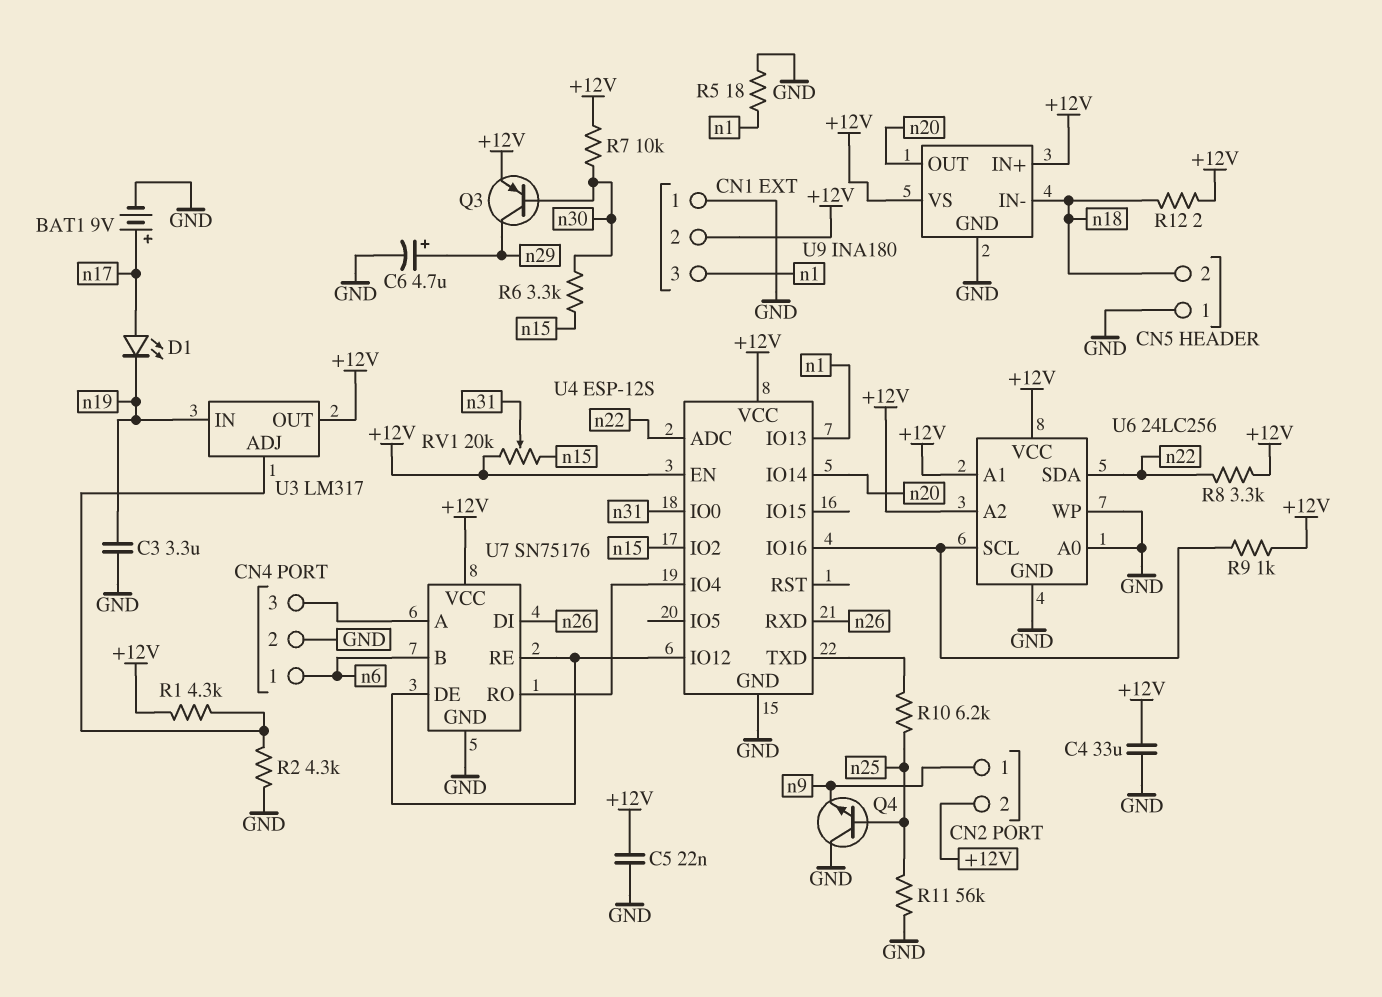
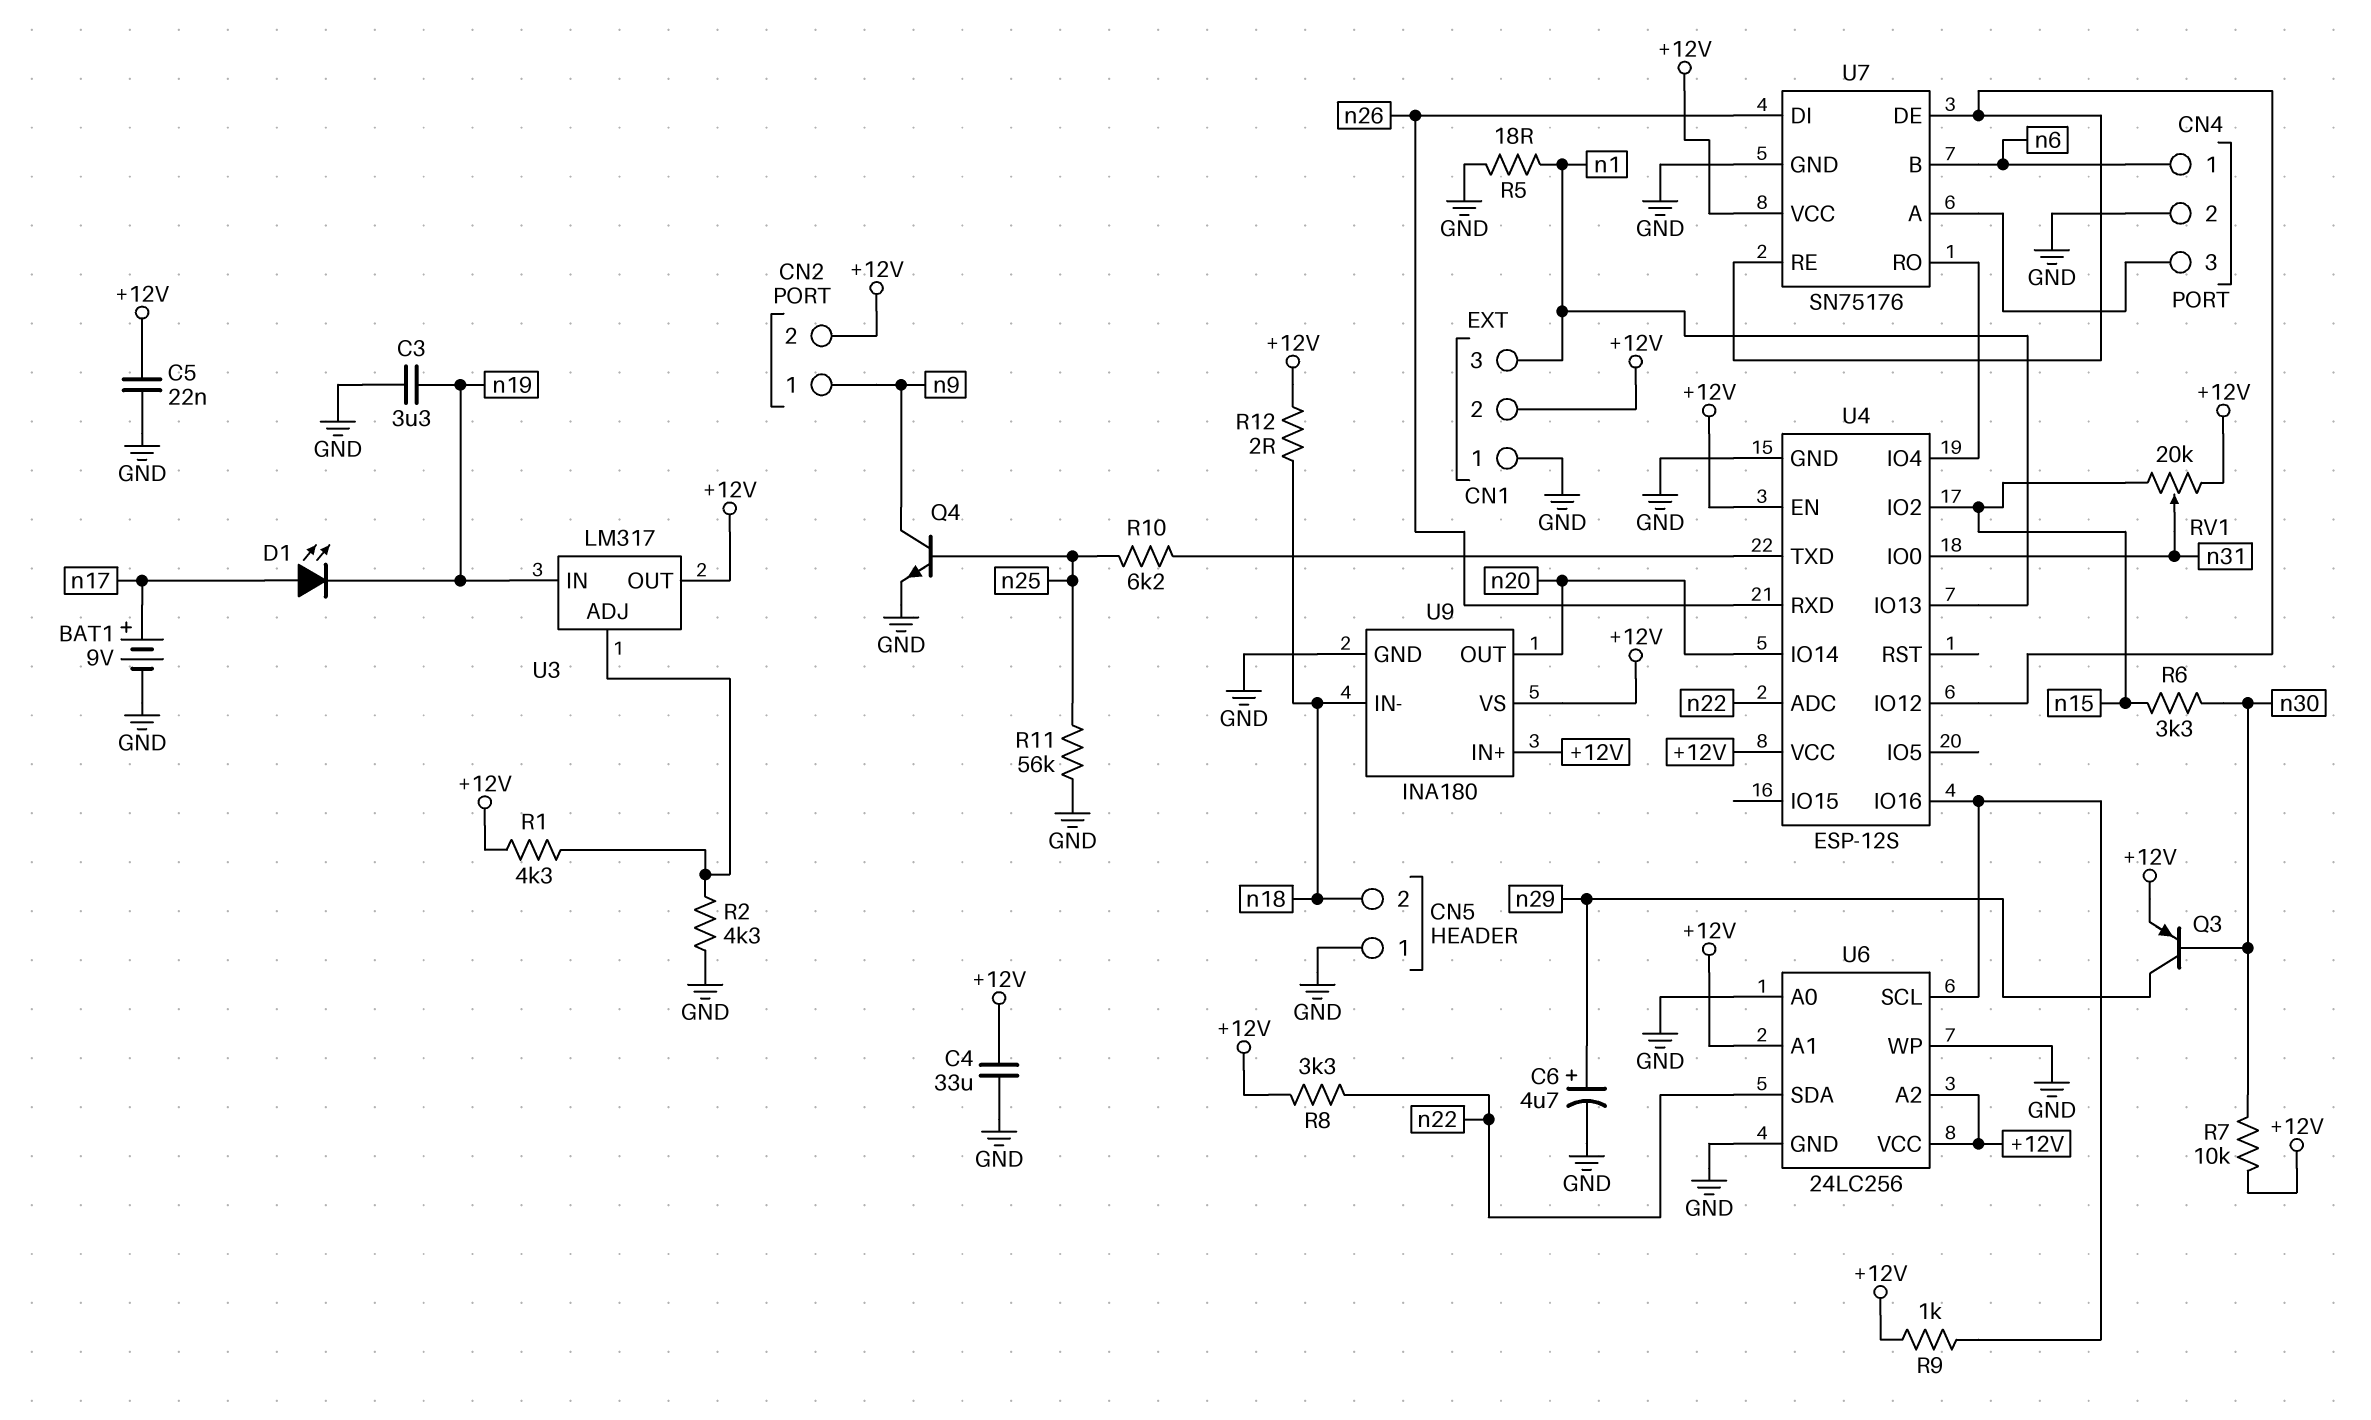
Q4: NPN (B n25, C GND, E n9) -> NPN (B n25, C n9, E GND)

